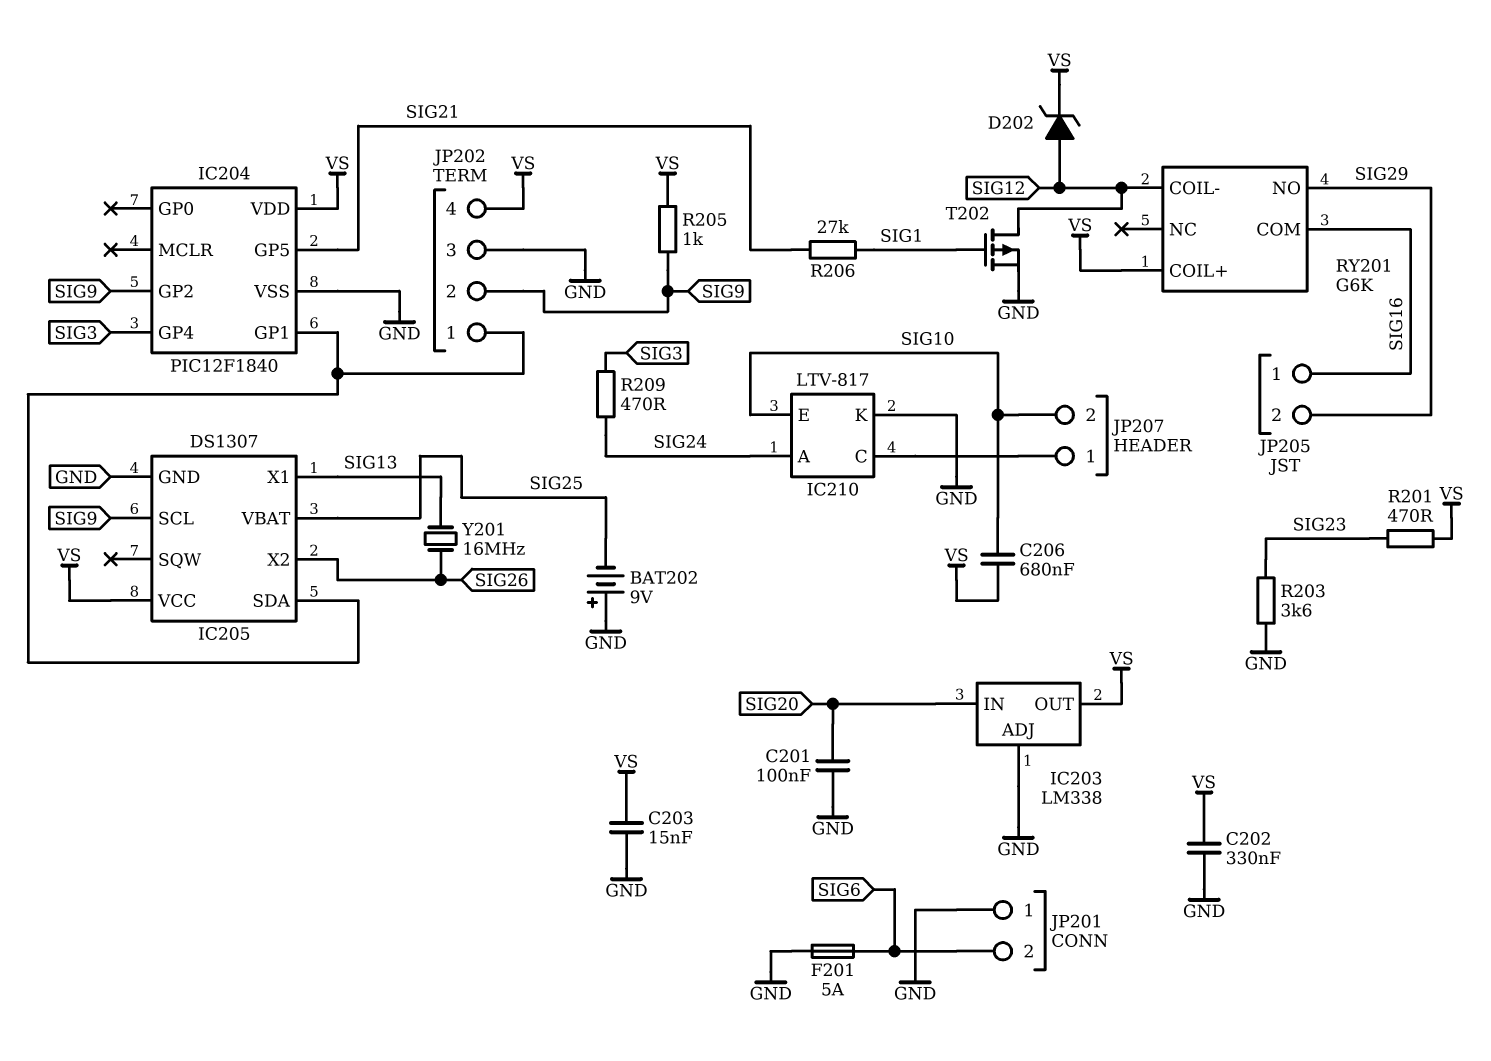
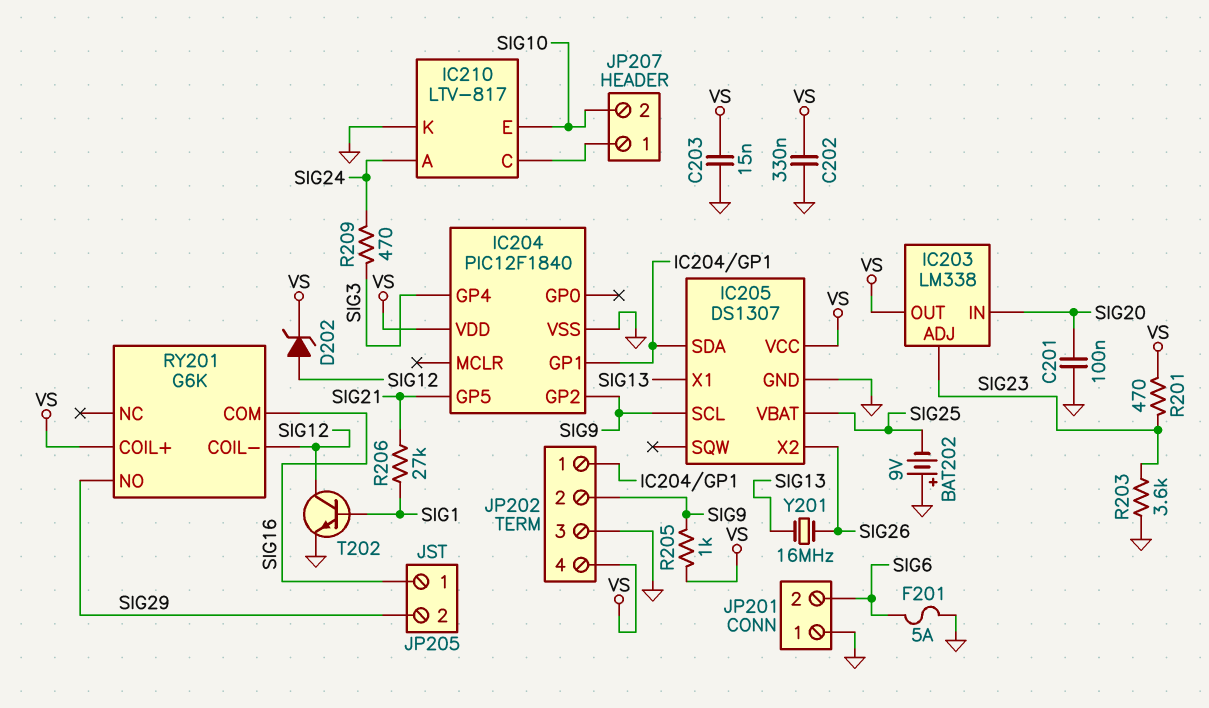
C206: 680nF (SIG10, VS) -> none
IC203 pin ADJ: GND -> SIG23
T202: PMOS (G SIG1, D SIG12, S GND) -> NPN (B SIG1, C SIG12, E GND)

